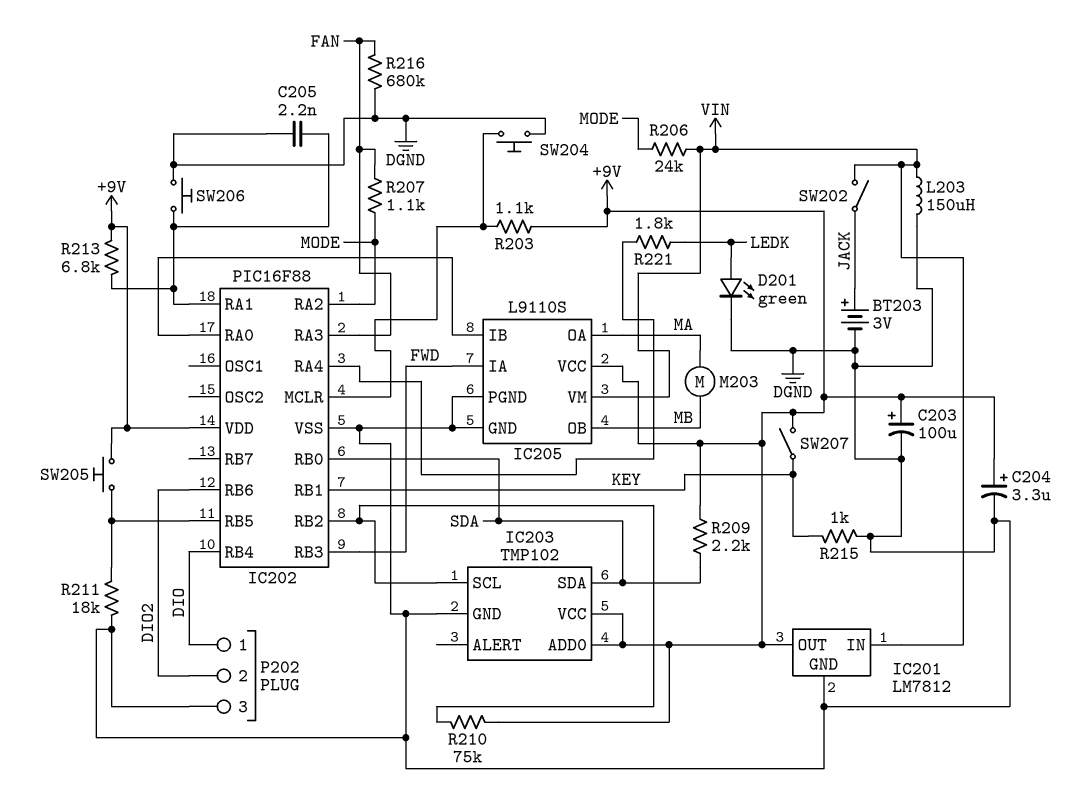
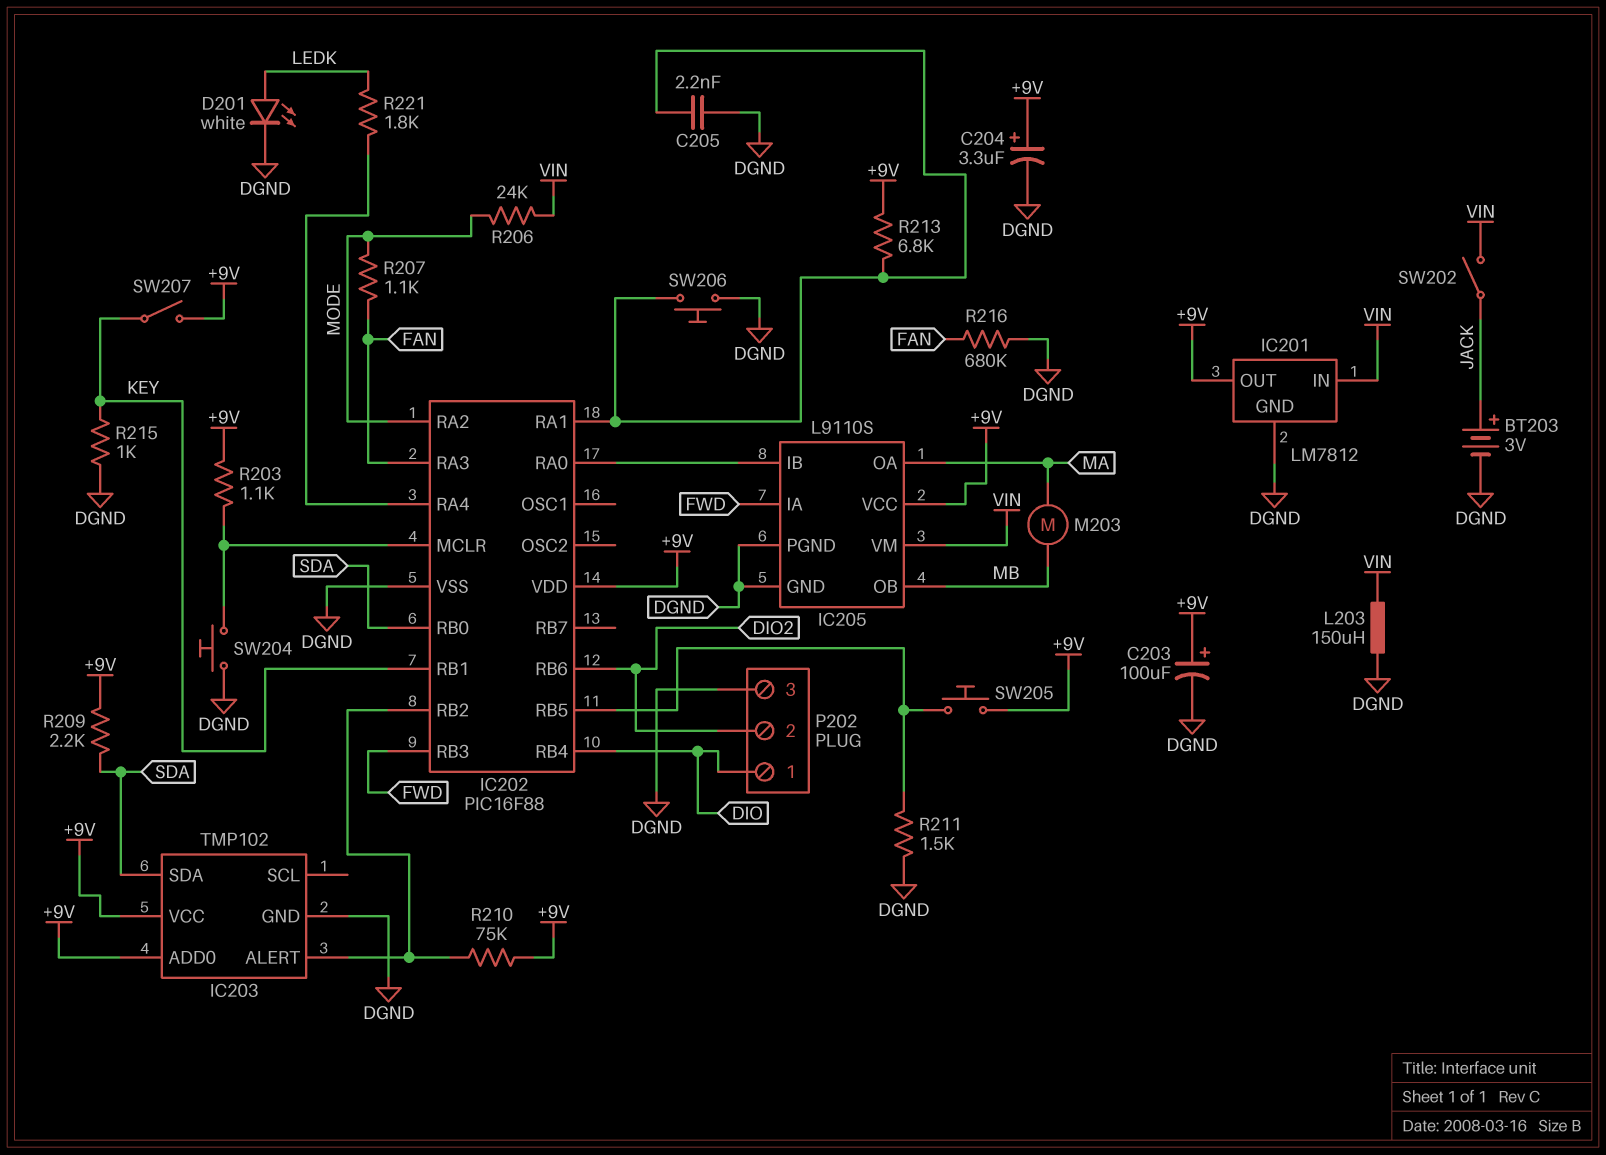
D201: LED green (A LEDK, K DGND) -> LED white (A LEDK, K DGND)
IC203 pin ALERT: none -> IC202/RB2
IC203 pin SCL: IC202/RB2 -> none
R211: 18k (DGND, IC202/RB5) -> 1.5k (DGND, IC202/RB5)

